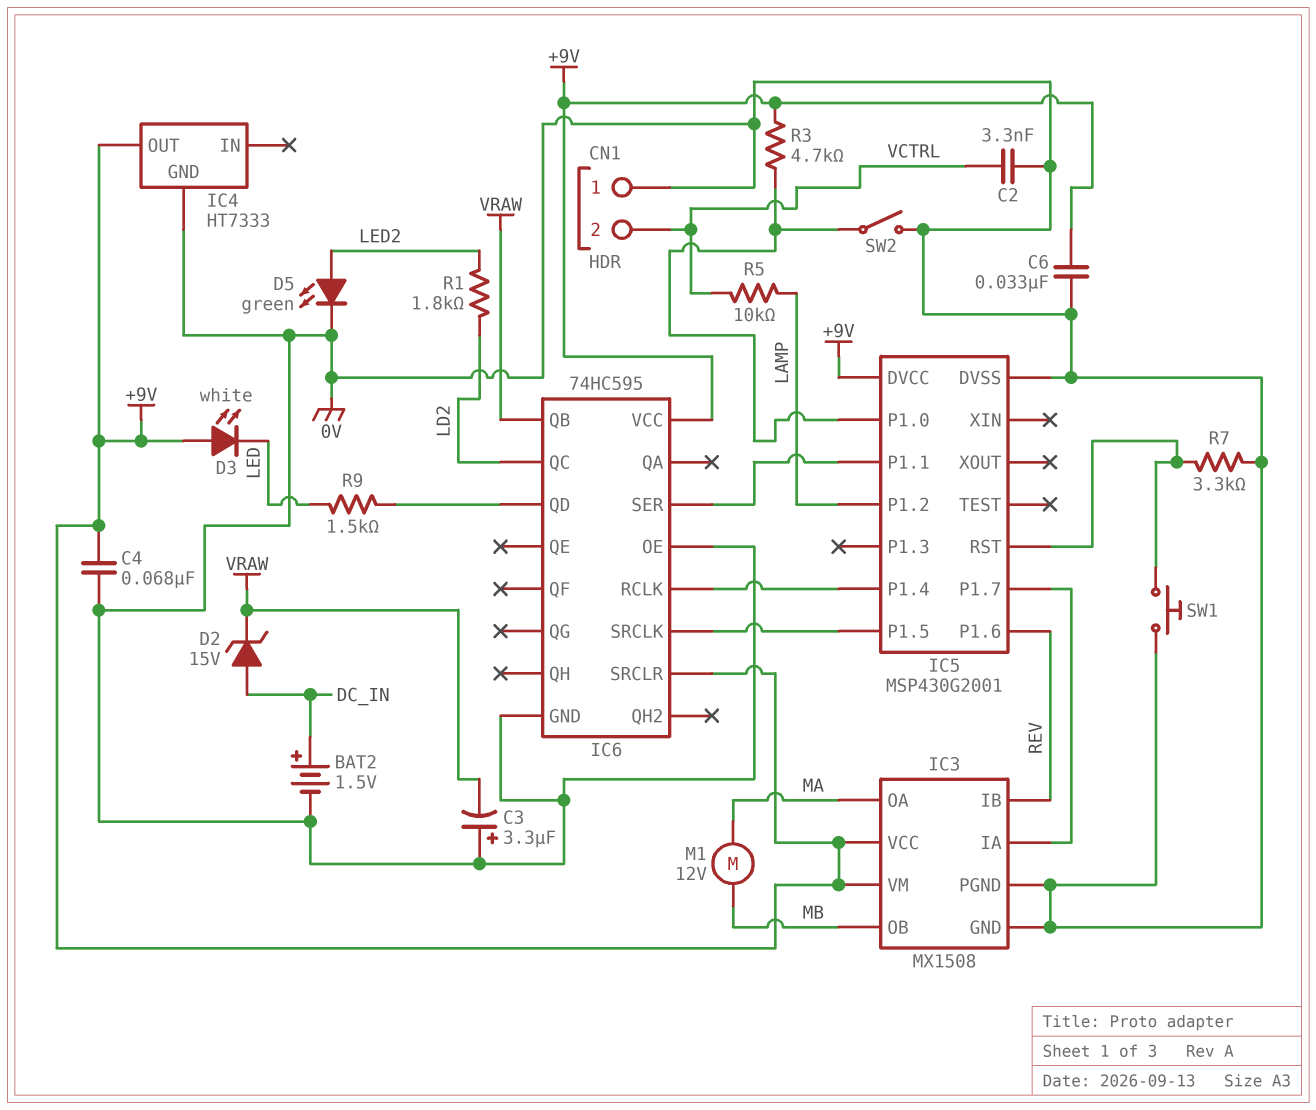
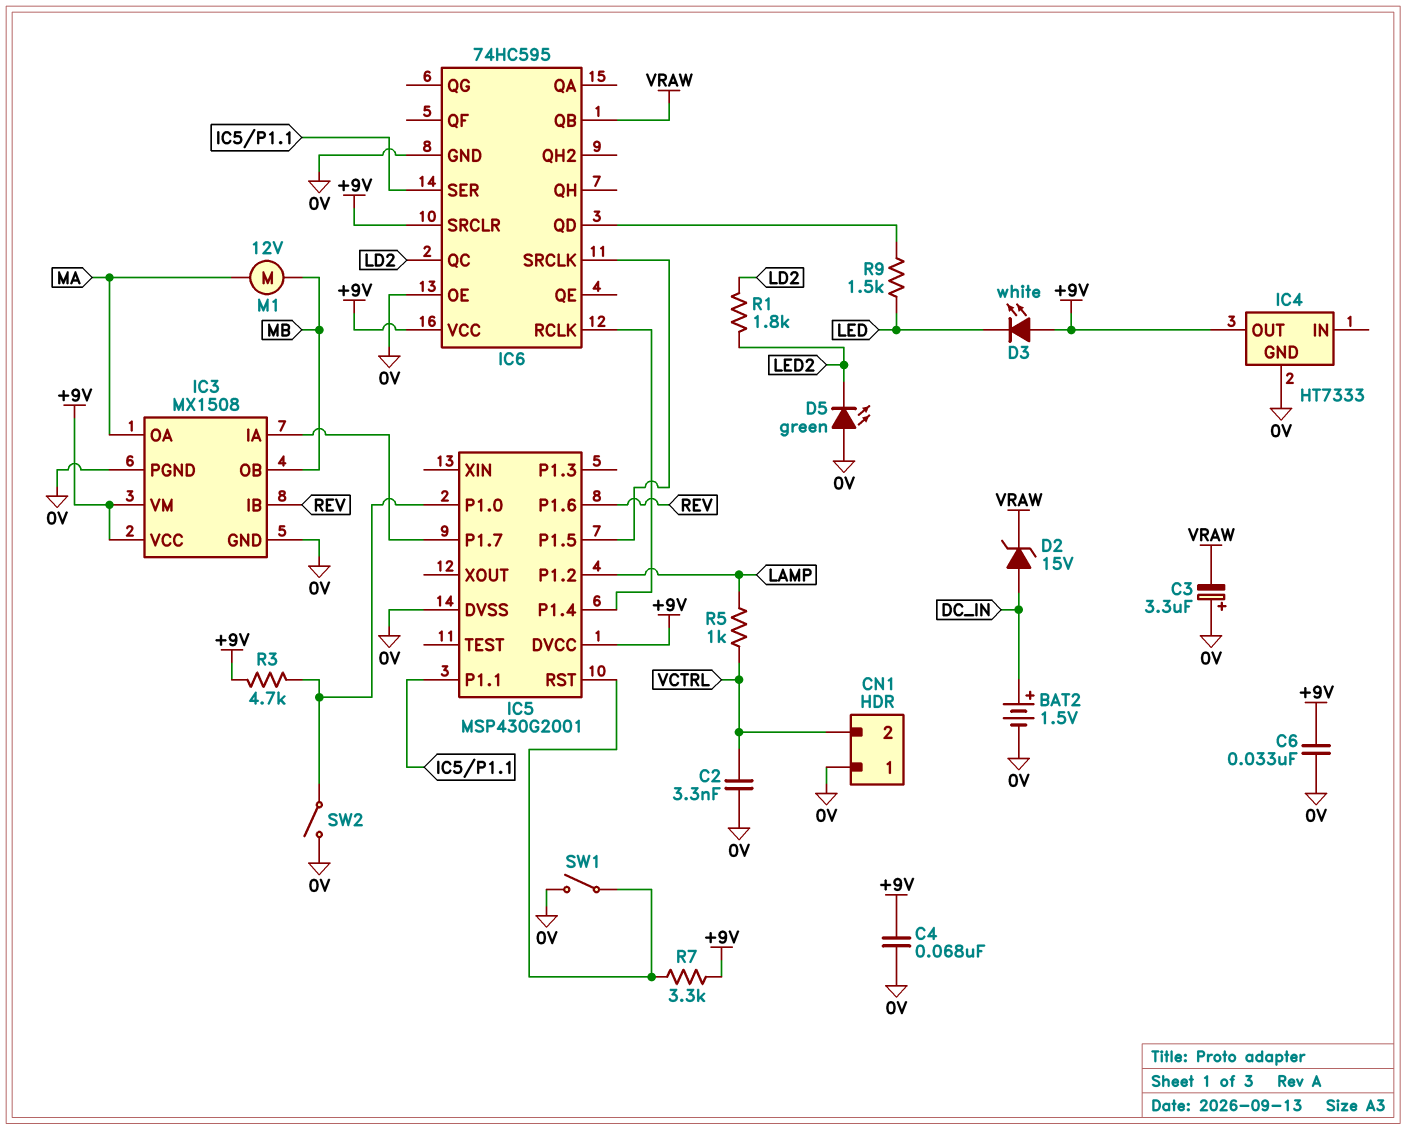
D5: LED green (A LED2, K 0V) -> LED green (A 0V, K LED2)
R5: 10k (LAMP, VCTRL) -> 1k (LAMP, VCTRL)
R7: 3.3k (0V, IC5/RST) -> 3.3k (+9V, IC5/RST)
SW1: button (0V, IC5/RST) -> switch (0V, IC5/RST)

